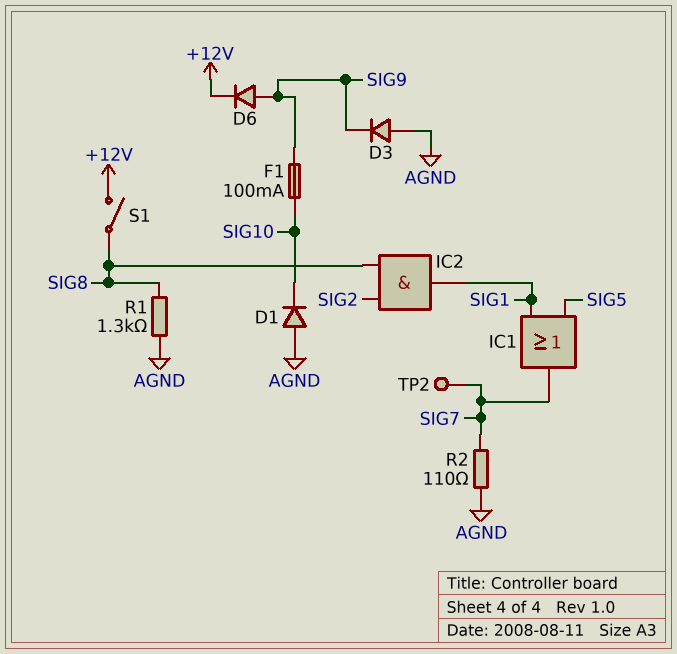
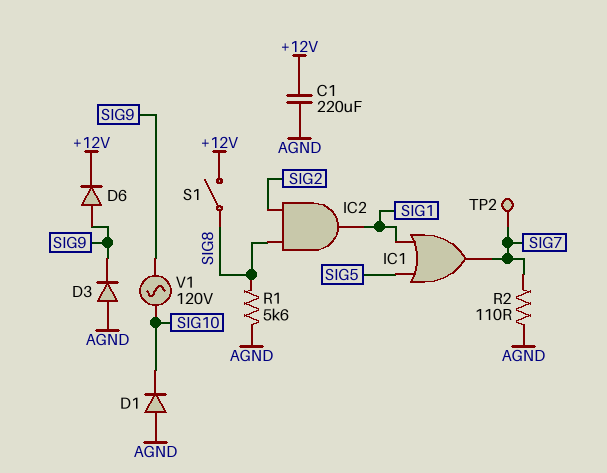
C1: none -> 220uF (+12V, AGND)
F1: 100mA (SIG9, SIG10) -> none
R1: 1.3k (AGND, SIG8) -> 5.6k (AGND, SIG8)
V1: none -> AC 120V (SIG9, SIG10)

